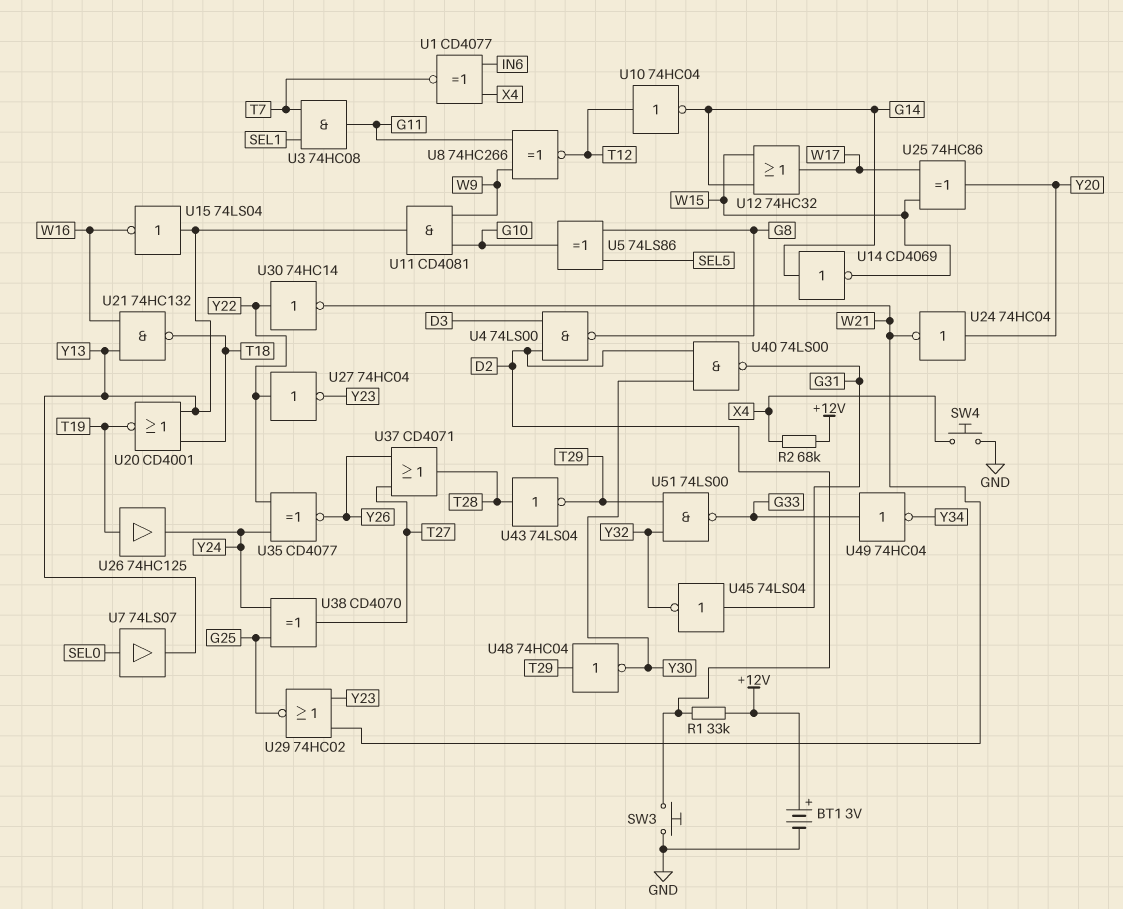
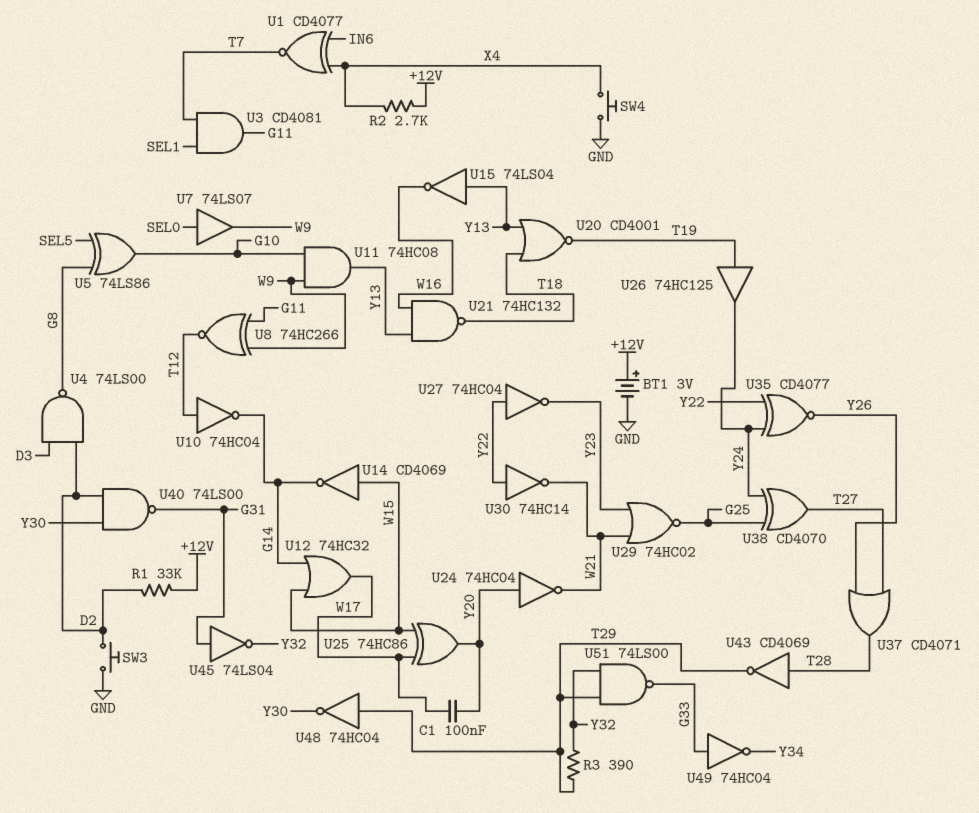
C1: none -> 100nF (W17, Y20)
R2: 68k (+12V, X4) -> 2.7k (+12V, X4)
R3: none -> 390 (T29, Y32)
U3: AND 74HC08 (in SEL1, in T7, out G11) -> AND CD4081 (in SEL1, in T7, out G11)
U7: buffer 74LS07 (in SEL0, out Y13) -> buffer 74LS07 (in SEL0, out W9)
U11: AND CD4081 (in G10, in W9, out Y13) -> AND 74HC08 (in G10, in W9, out Y13)
U14: NOT CD4069 (in G14, out W15) -> NOT CD4069 (in W15, out G14)
U43: NOT 74LS04 (in T28, out T29) -> NOT CD4069 (in T28, out T29)

